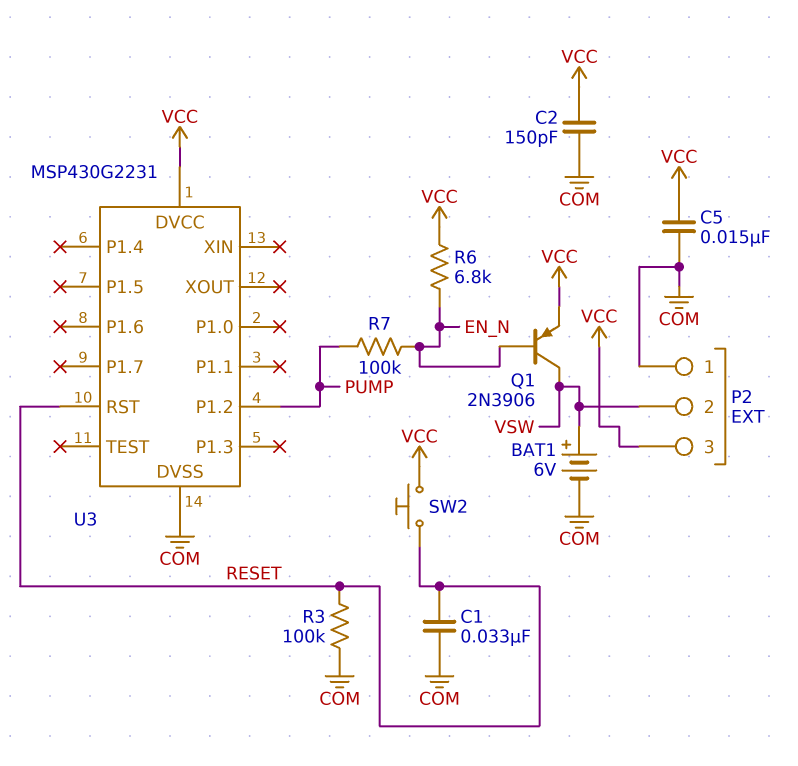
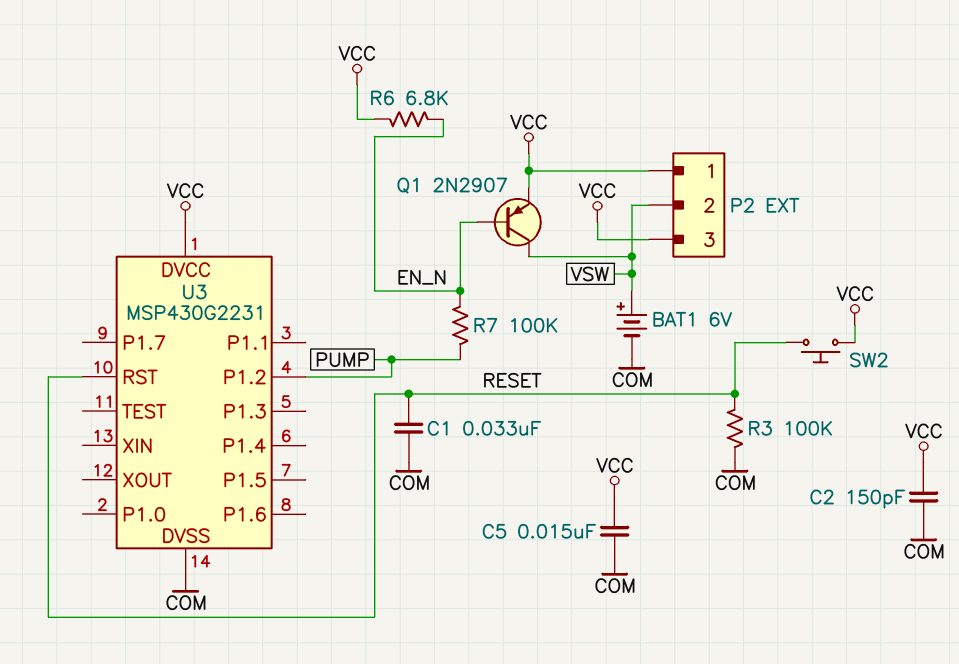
P2 pin 1: COM -> VCC
Q1: PNP 2N3906 (B EN_N, C VSW, E VCC) -> PNP 2N2907 (B EN_N, C VSW, E VCC)

